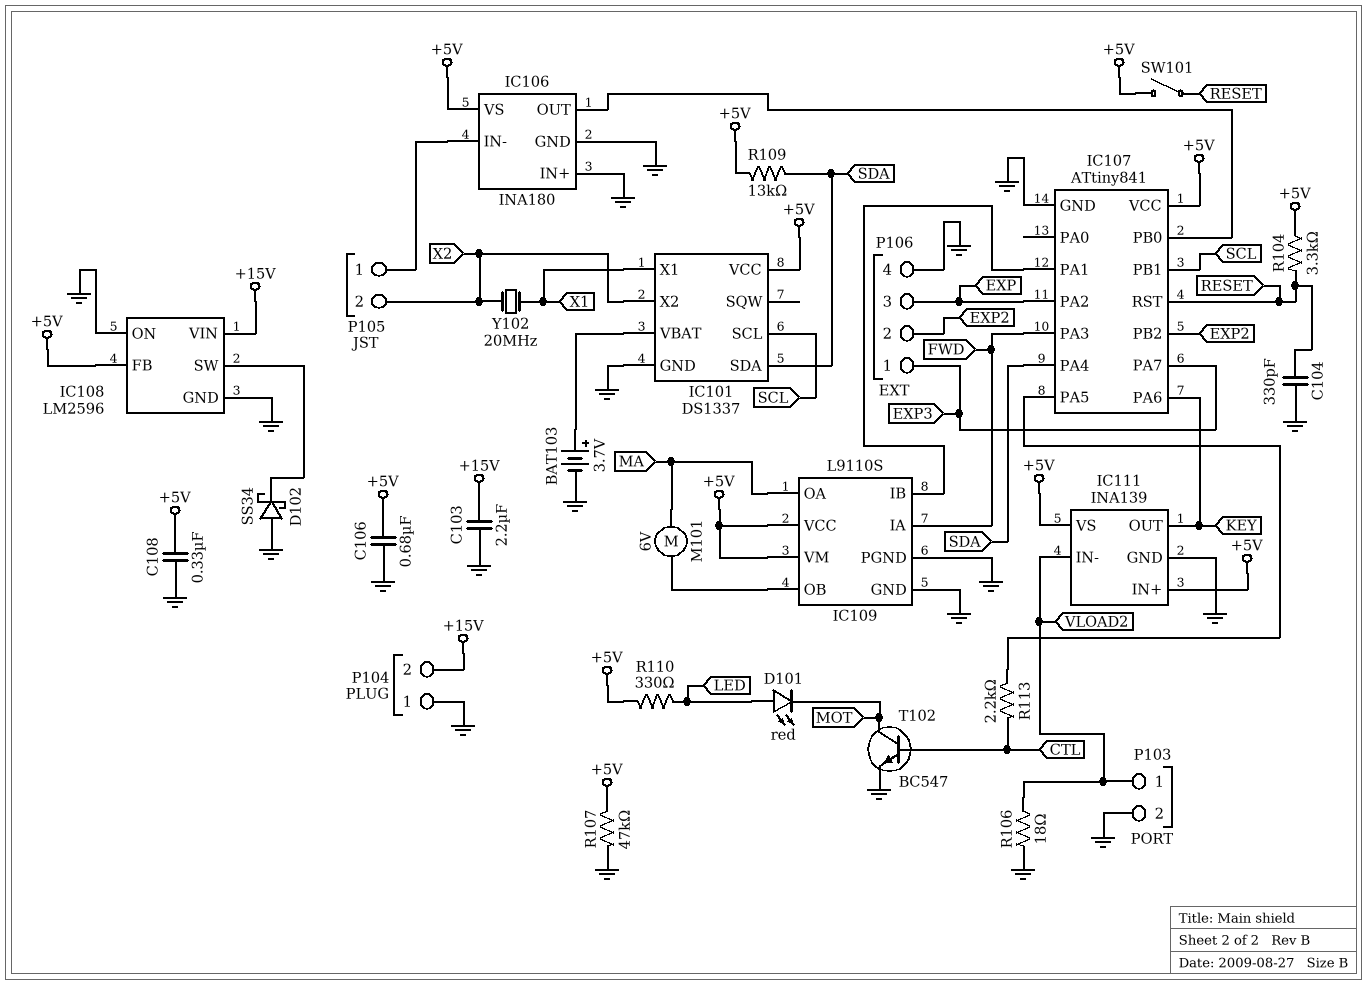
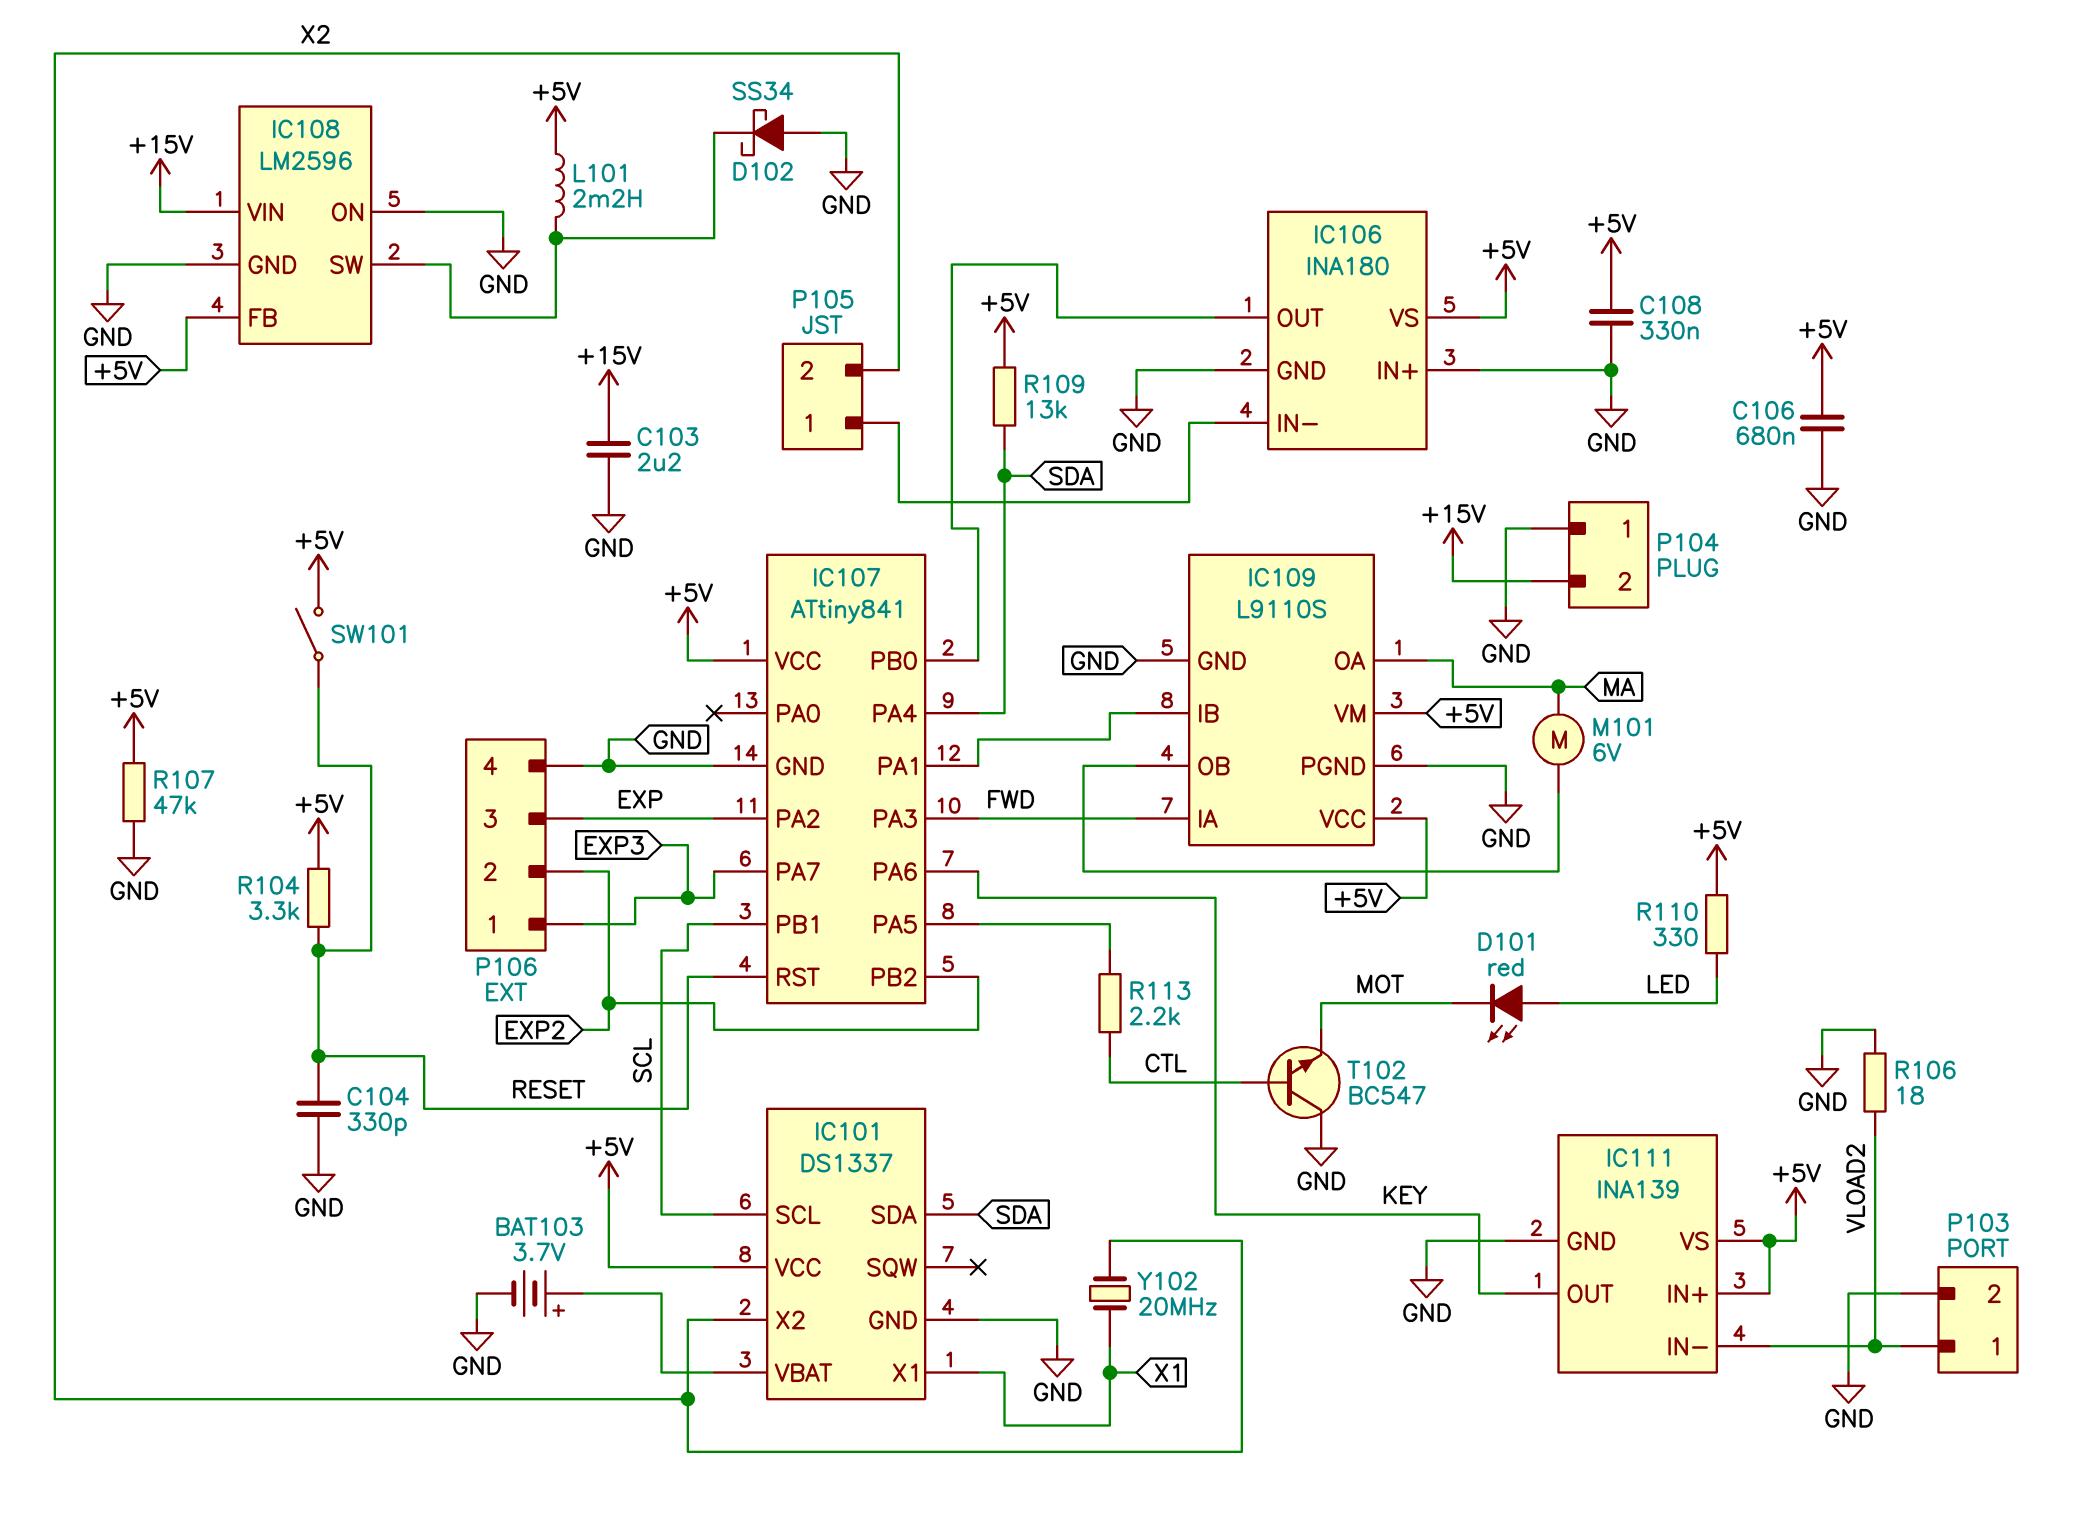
L101: none -> 2.2mH (+5V, IC108/SW)
T102: NPN BC547 (B CTL, C MOT, E GND) -> NPN BC547 (B CTL, C GND, E MOT)

